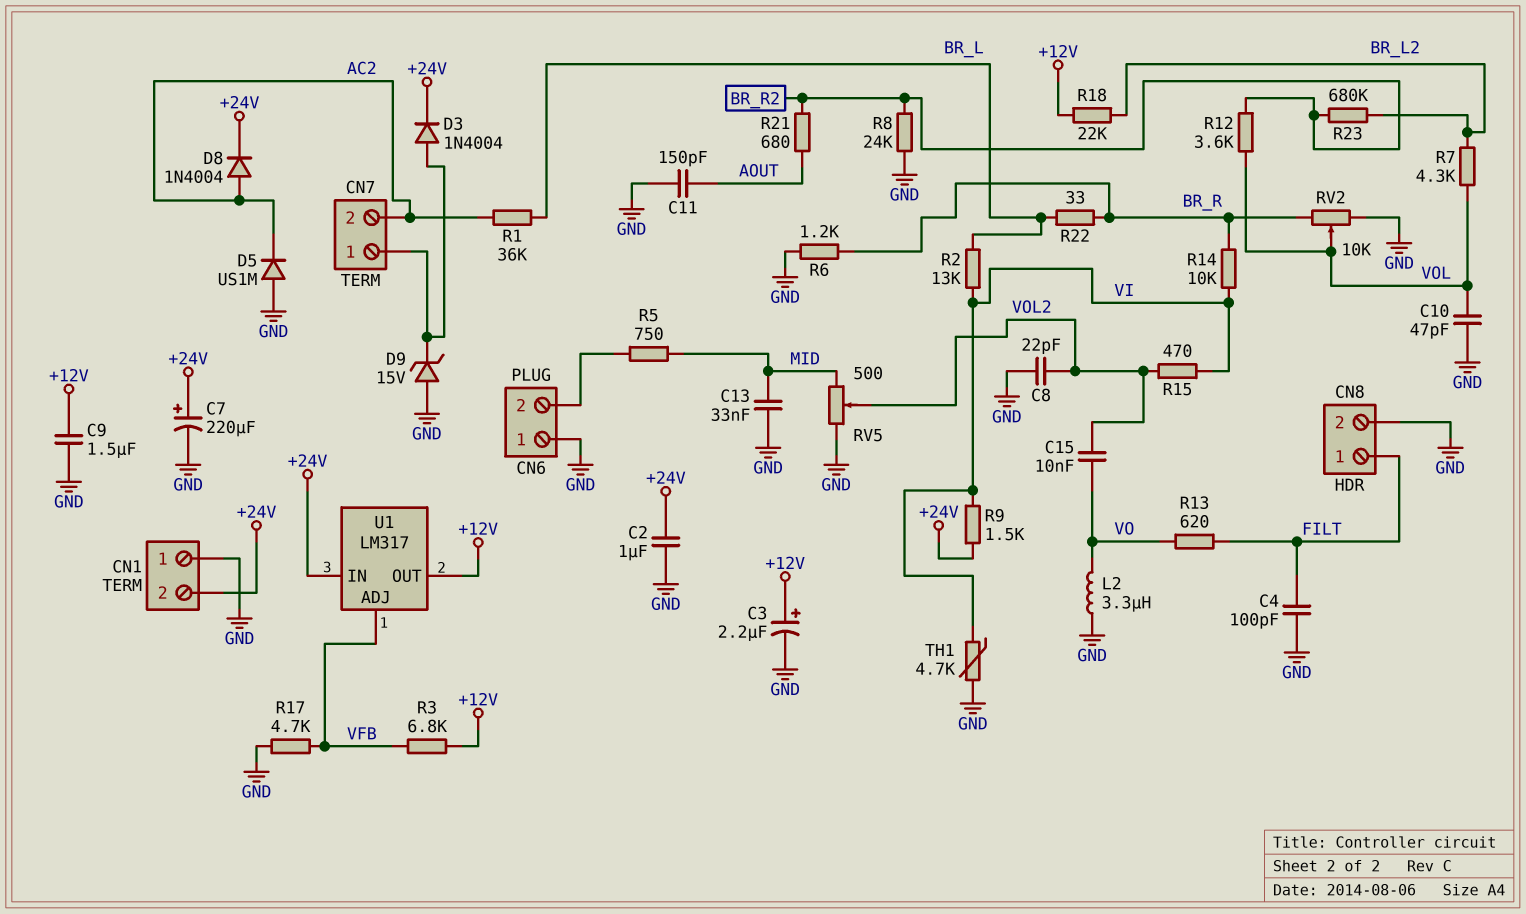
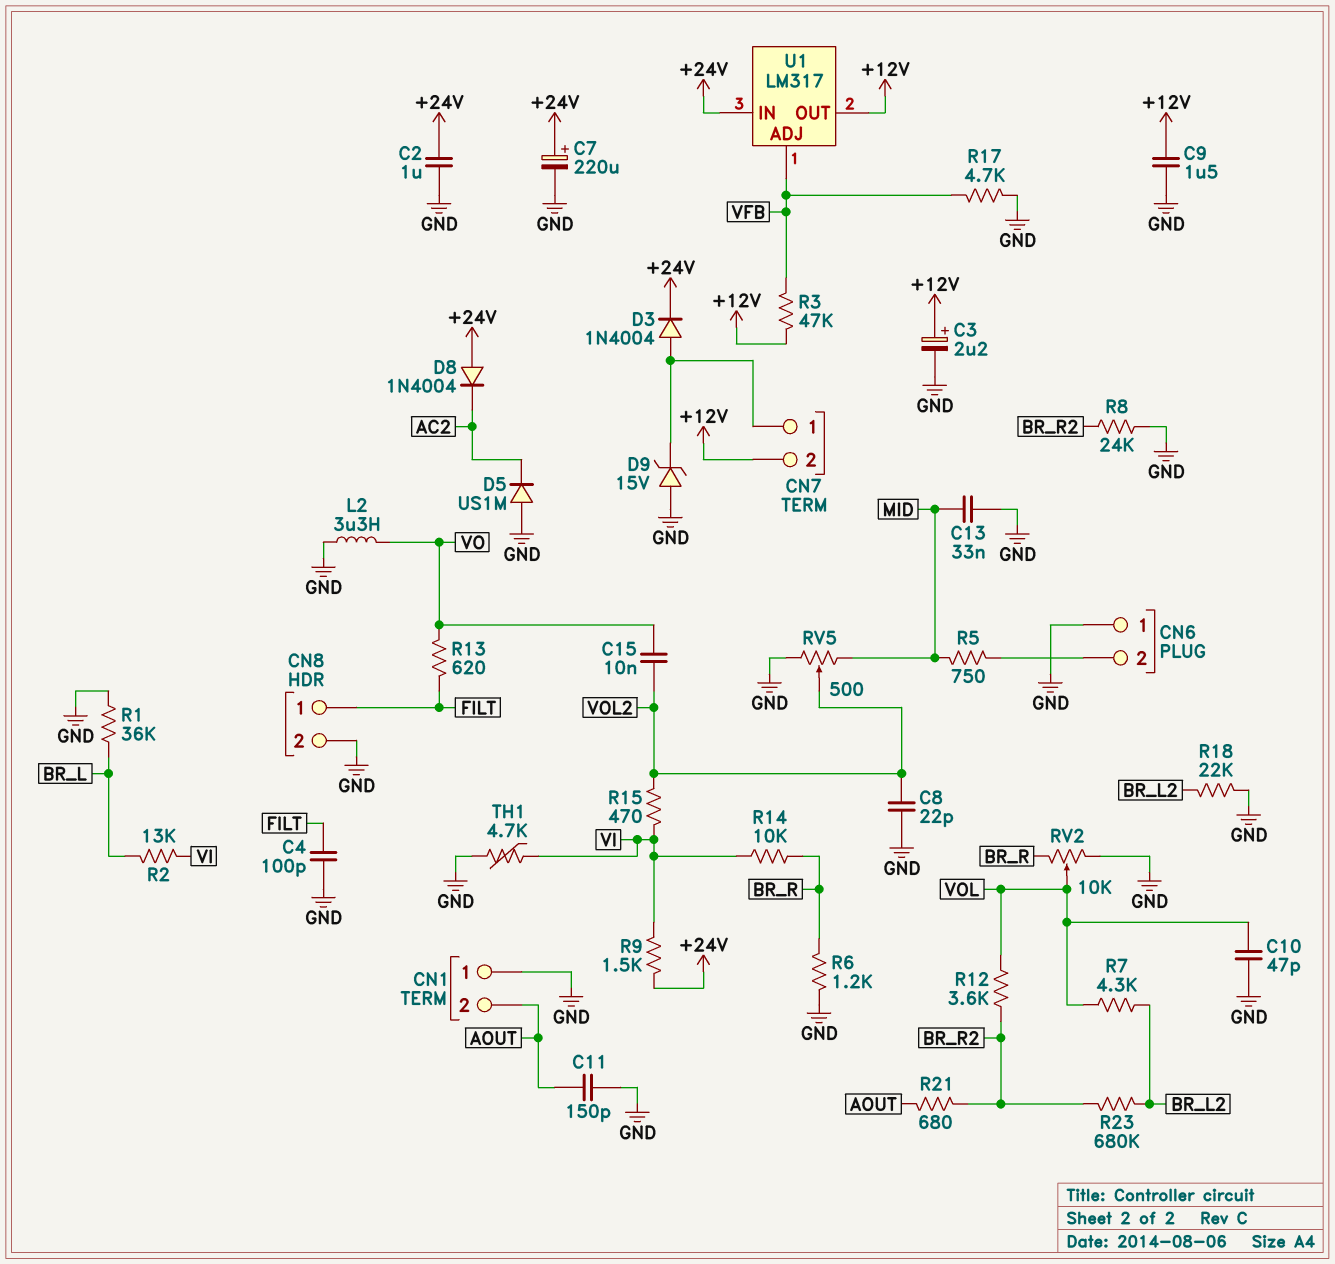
CN1 pin 2: +24V -> AOUT
CN7 pin 2: AC2 -> +12V
D8: diode 1N4004 (A AC2, K +24V) -> diode 1N4004 (A +24V, K AC2)
R1: 36k (AC2, BR_L) -> 36k (BR_L, GND)
R3: 6.8k (+12V, VFB) -> 47k (+12V, VFB)
R18: 22k (+12V, BR_L2) -> 22k (BR_L2, GND)
R22: 33 (BR_L, BR_R) -> none

